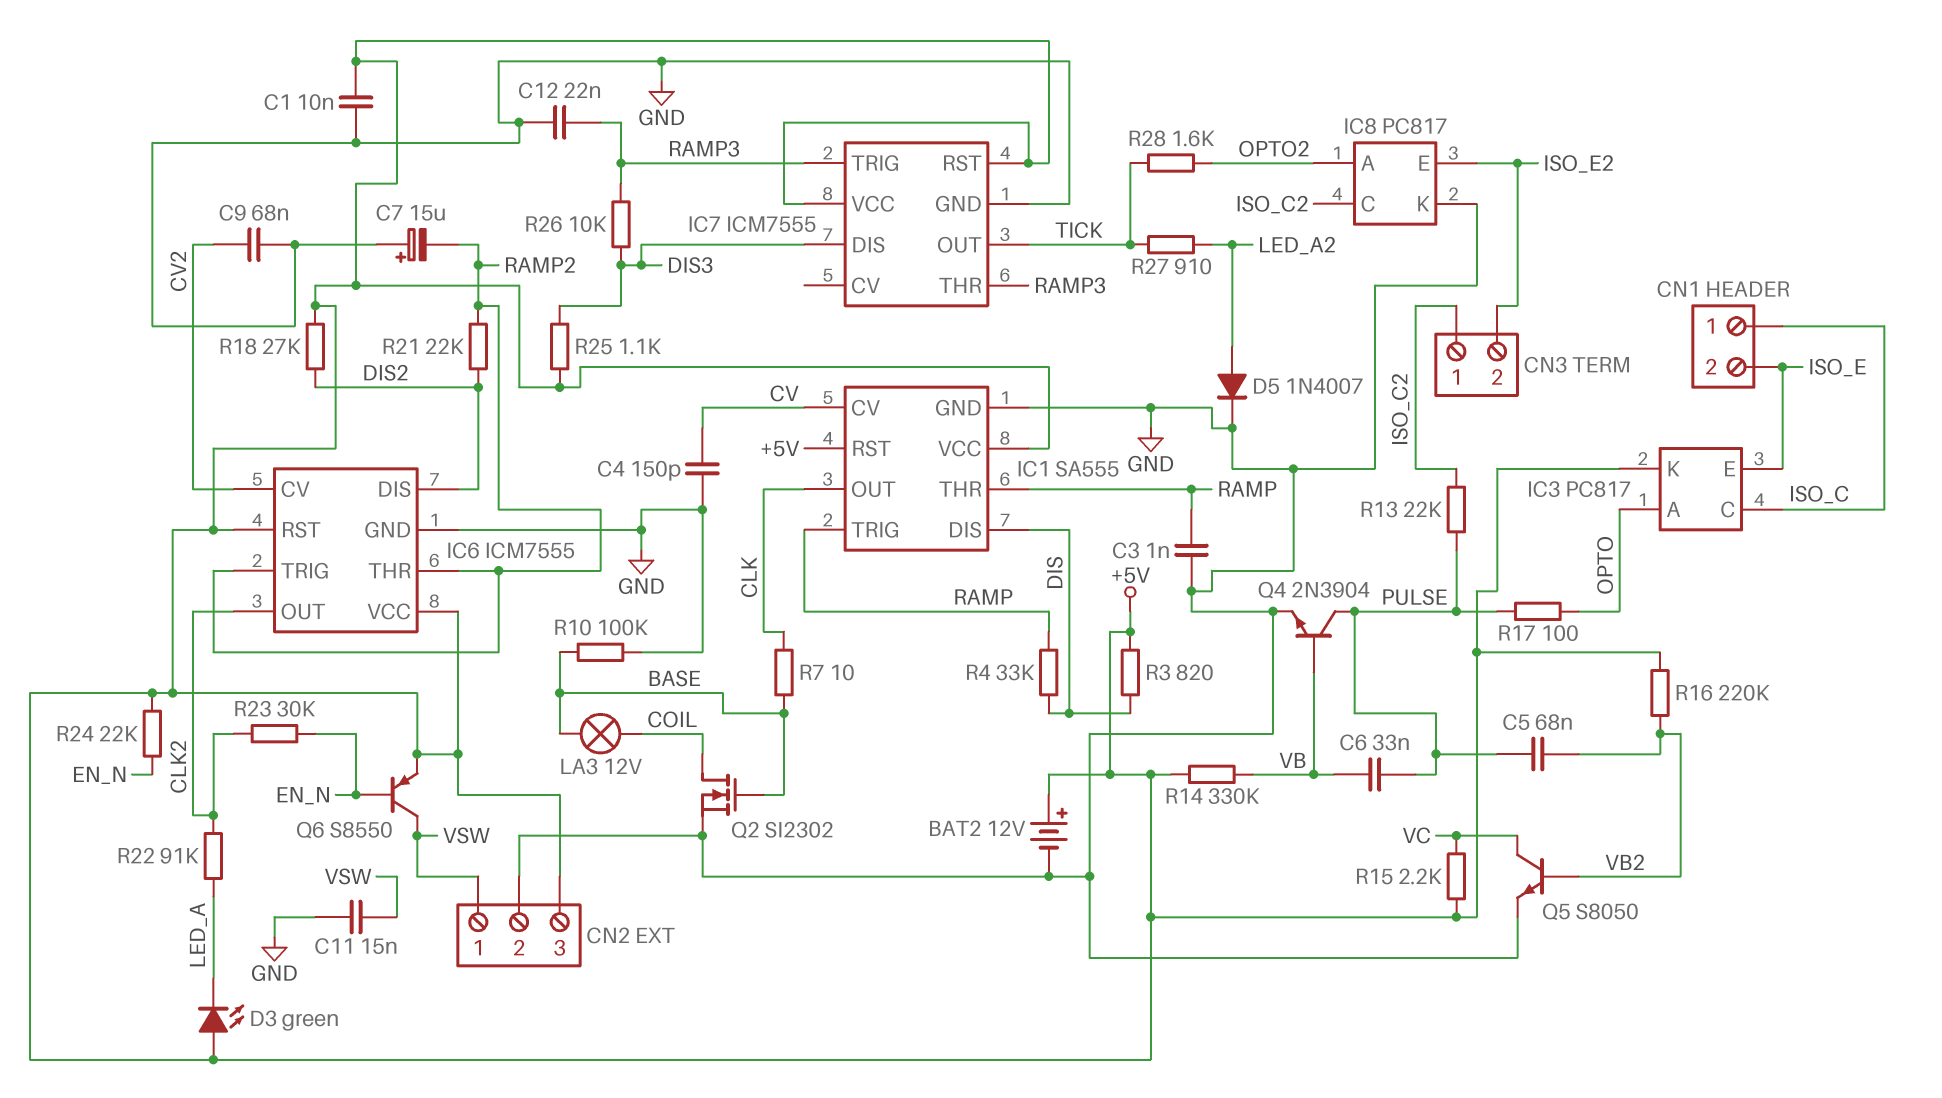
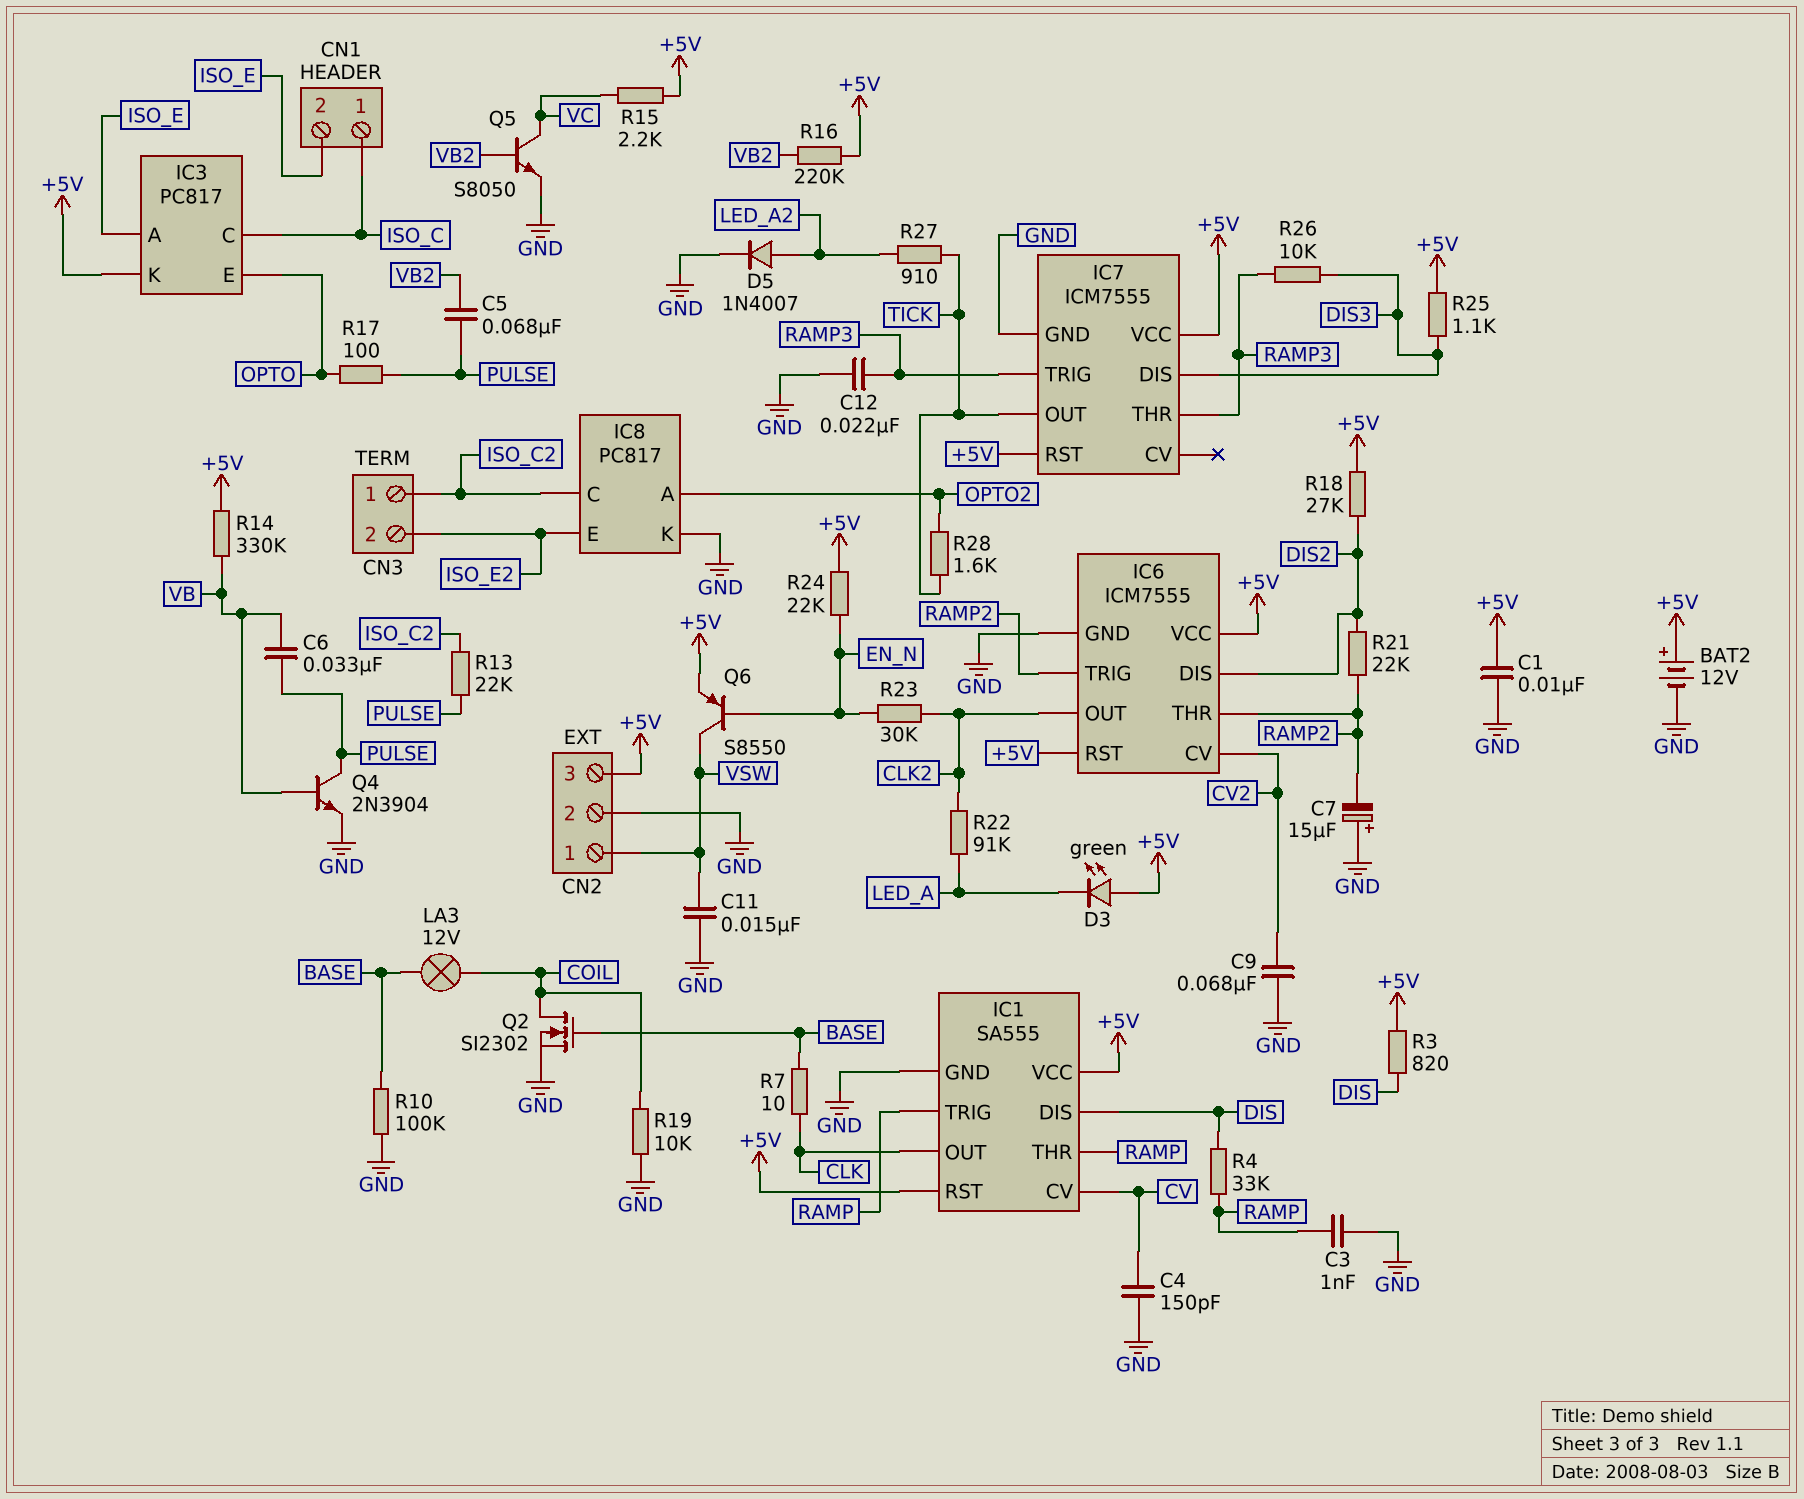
IC3 pin A: OPTO -> ISO_E
IC3 pin E: ISO_E -> OPTO
R19: none -> 10k (COIL, GND)

